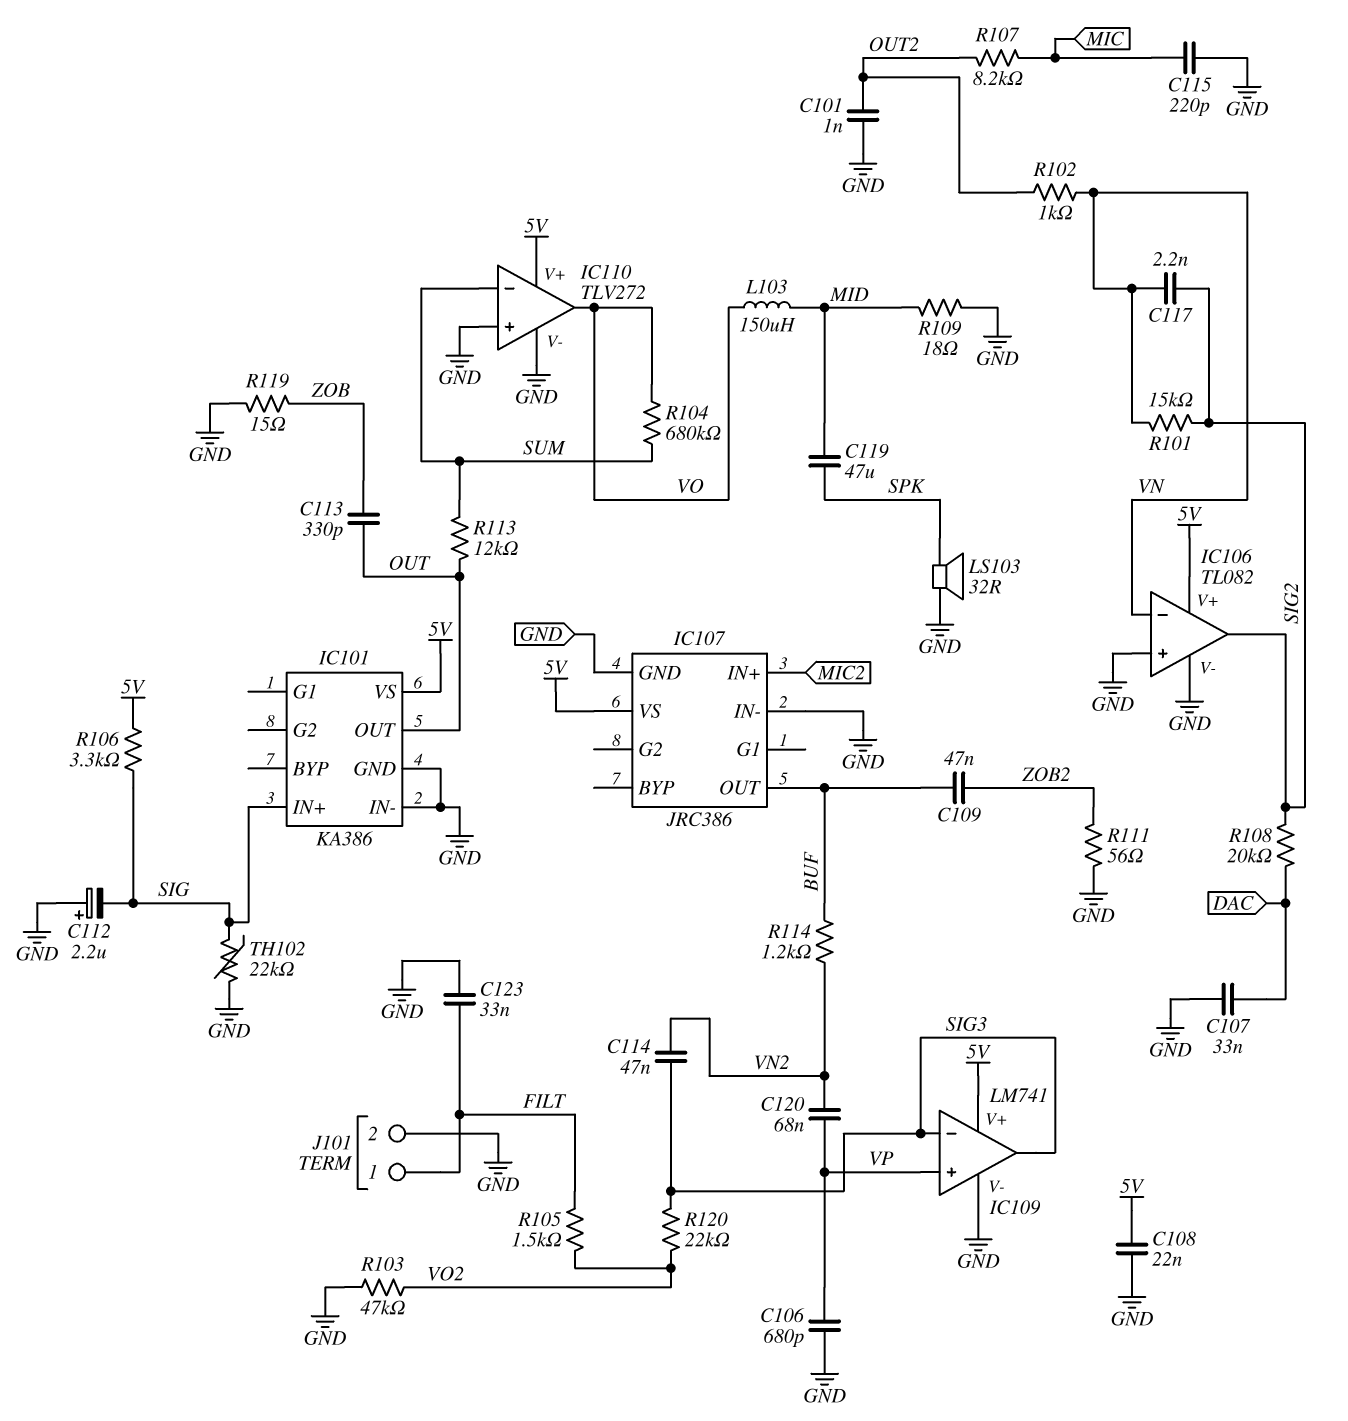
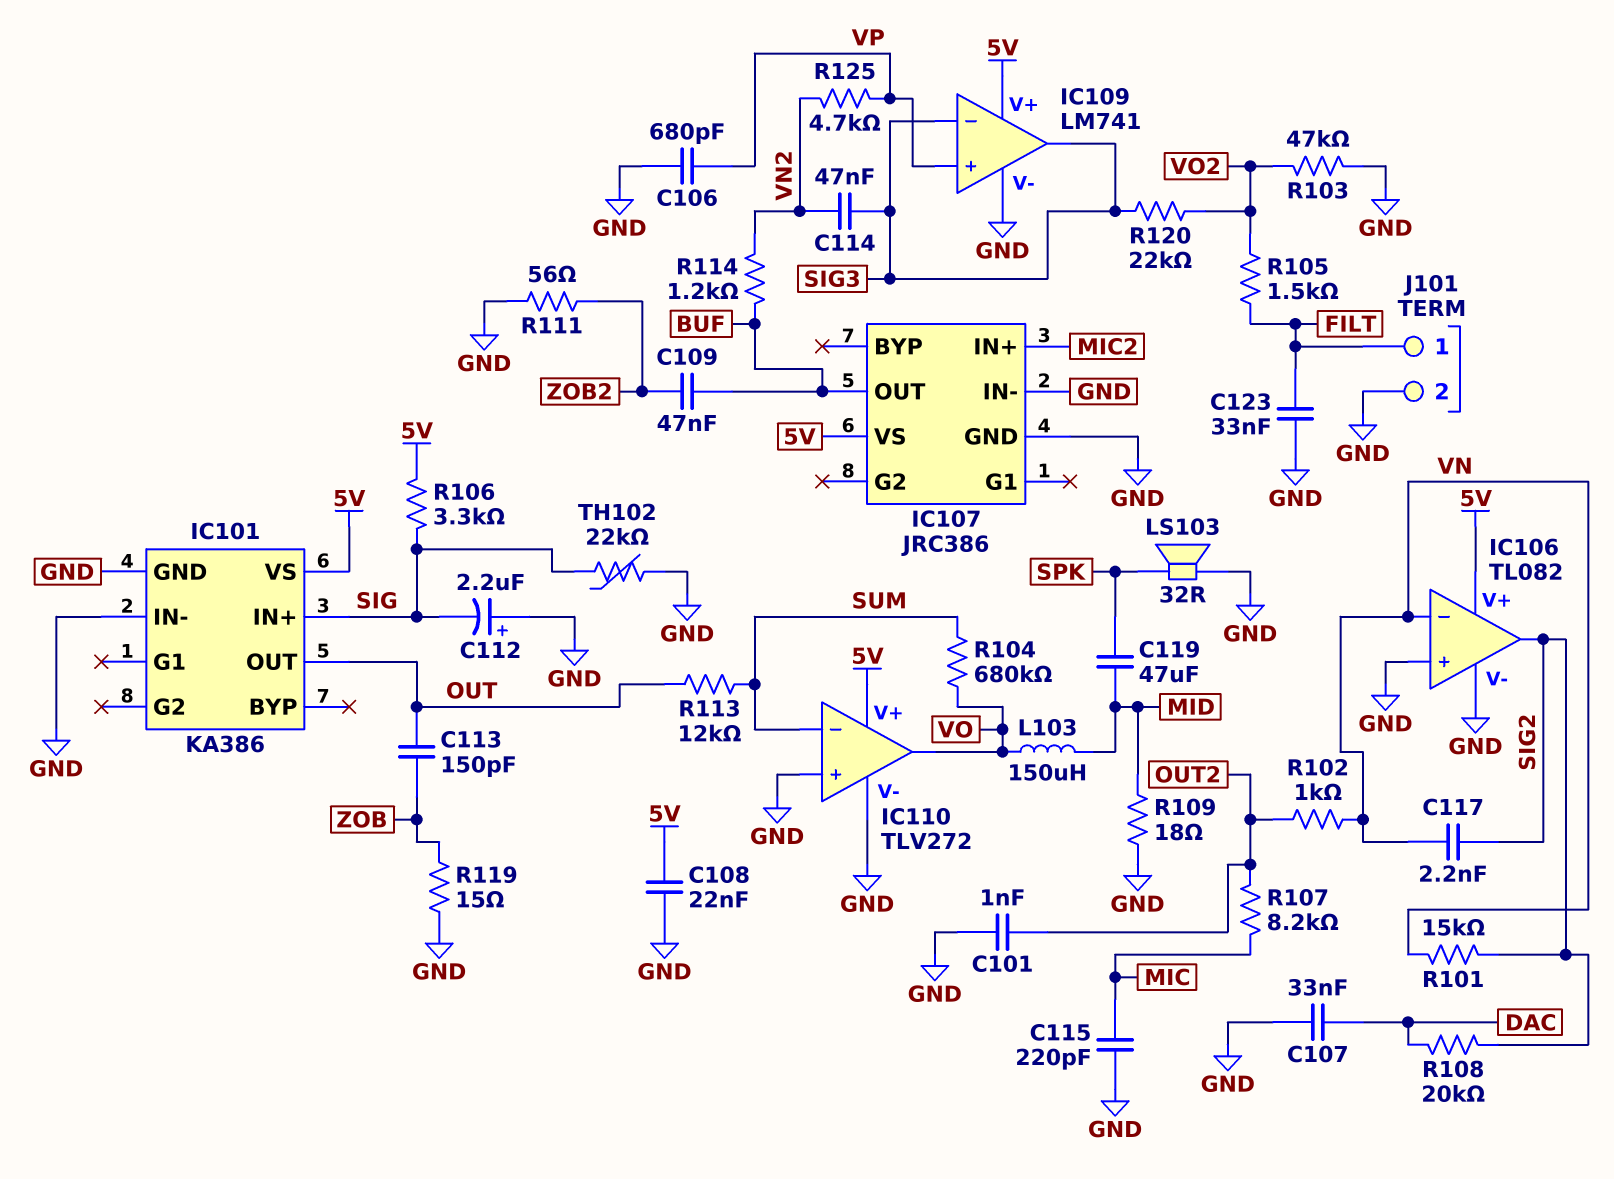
C113: 330pF (OUT, ZOB) -> 150pF (OUT, ZOB)
C120: 68nF (VN2, VP) -> none
R125: none -> 4.7k (VN2, VP)

